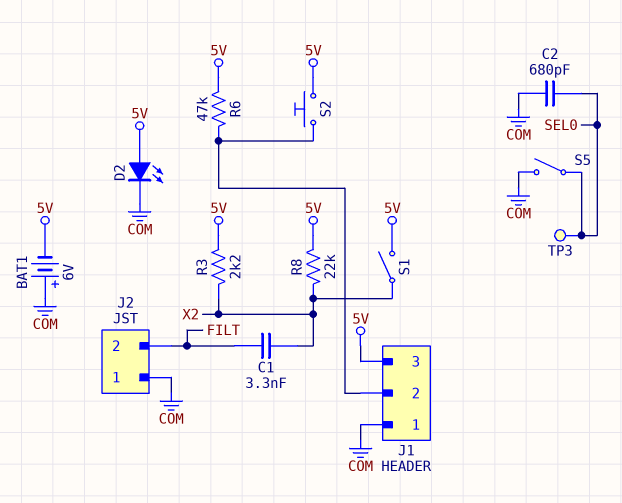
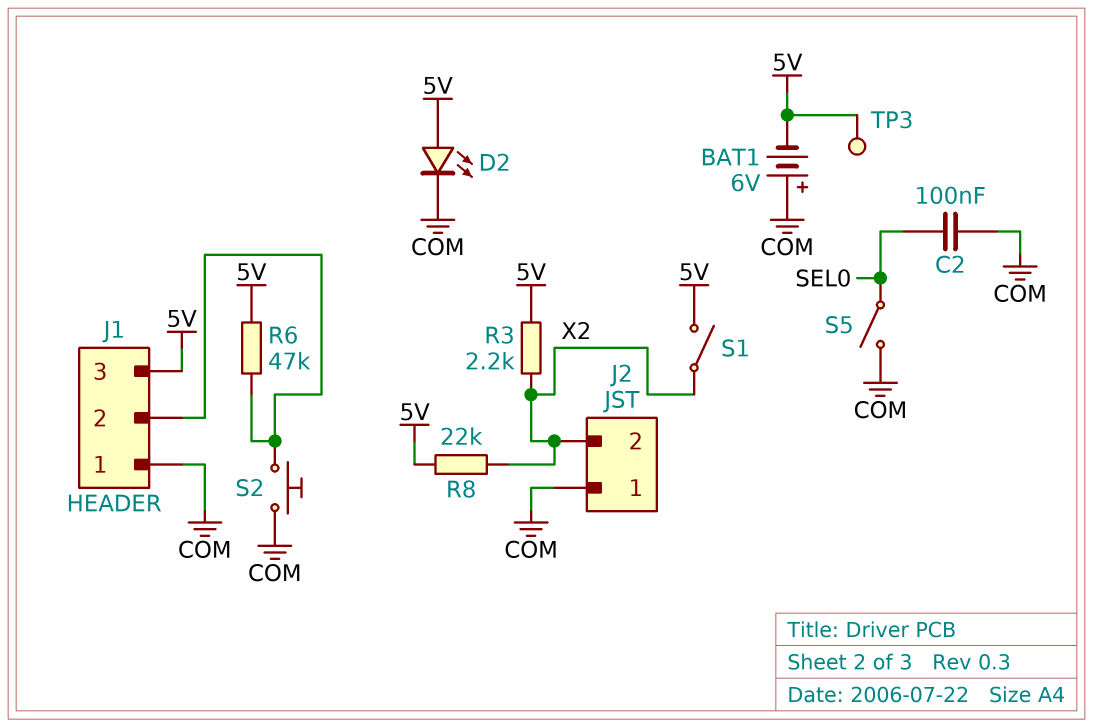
C1: 3.3nF (FILT, X2) -> none
C2: 680pF (COM, SEL0) -> 100nF (COM, SEL0)
J2 pin 2: FILT -> X2
S2: button (5V, J1/2) -> button (COM, J1/2)
TP3: test point (SEL0) -> test point (5V)

